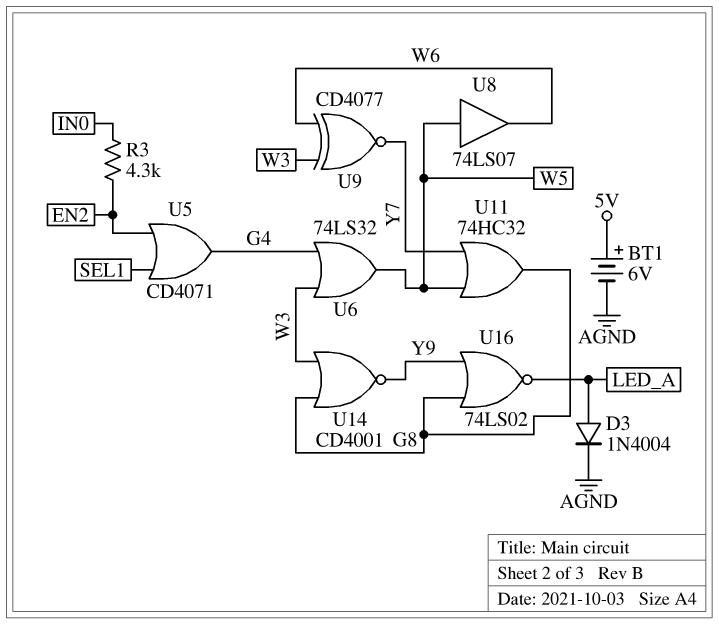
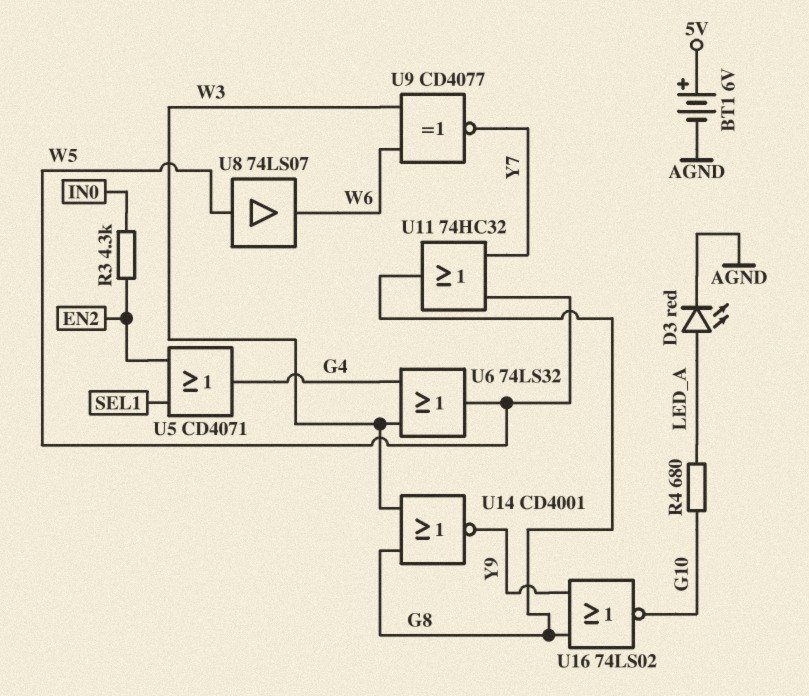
D3: diode 1N4004 (A LED_A, K AGND) -> LED red (A LED_A, K AGND)
R4: none -> 680 (G10, LED_A)
U16: NOR 74LS02 (in G8, in Y9, out LED_A) -> NOR 74LS02 (in G8, in Y9, out G10)

